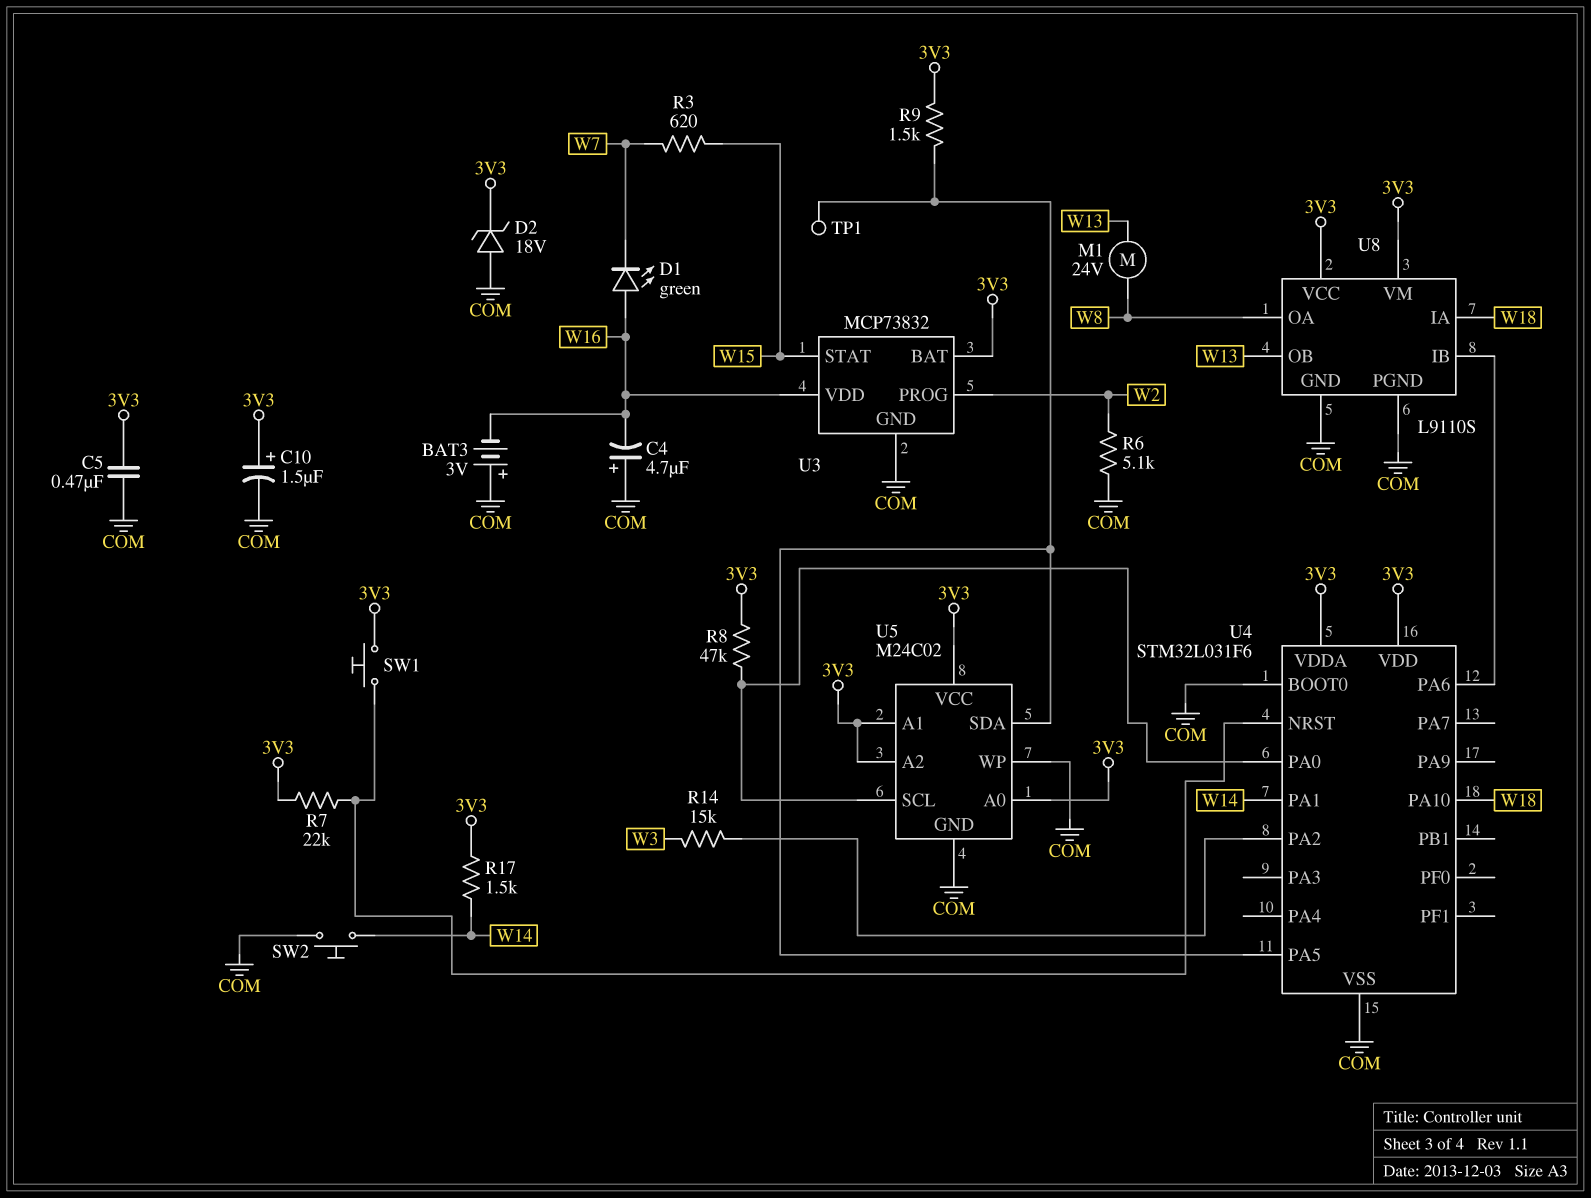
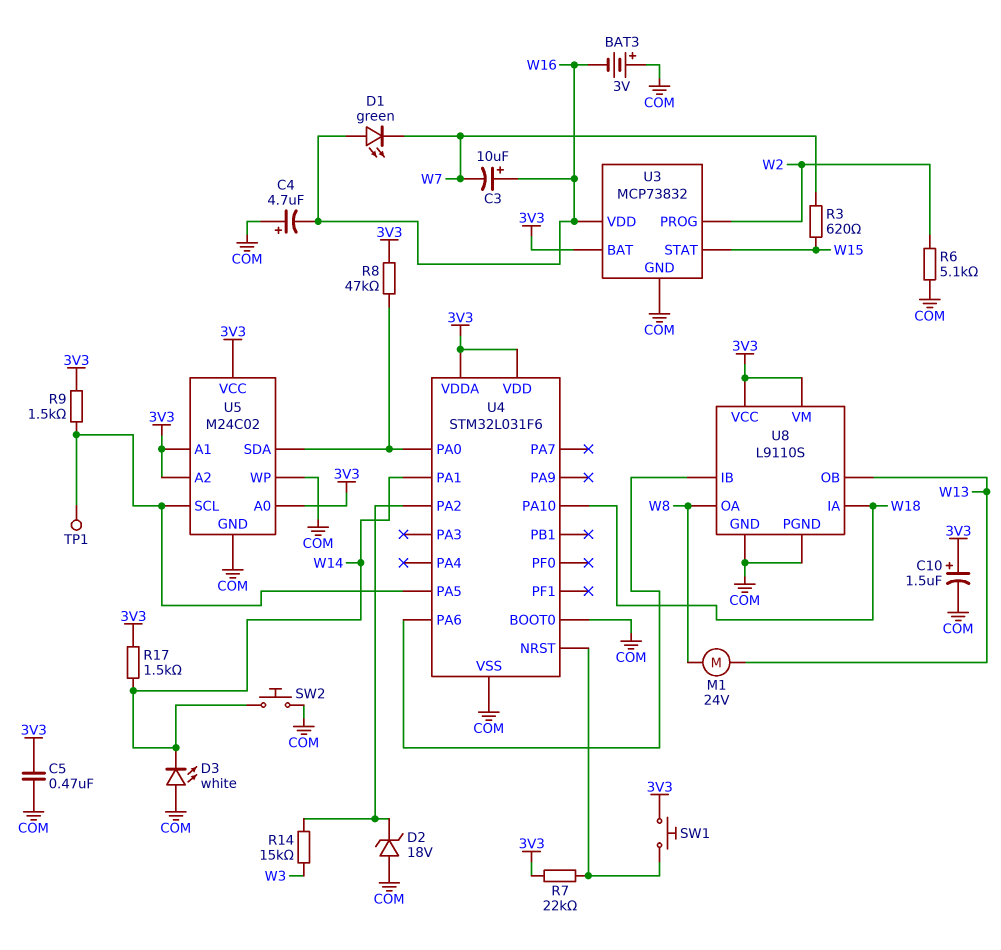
C3: none -> 10uF (plus W16, minus W7)
D2: zener 18V (A COM, K 3V3) -> zener 18V (A COM, K U4/PA2)
D3: none -> LED white (A COM, K W14)
U5 pin SCL: U4/PA0 -> U4/PA5
U5 pin SDA: U4/PA5 -> U4/PA0

